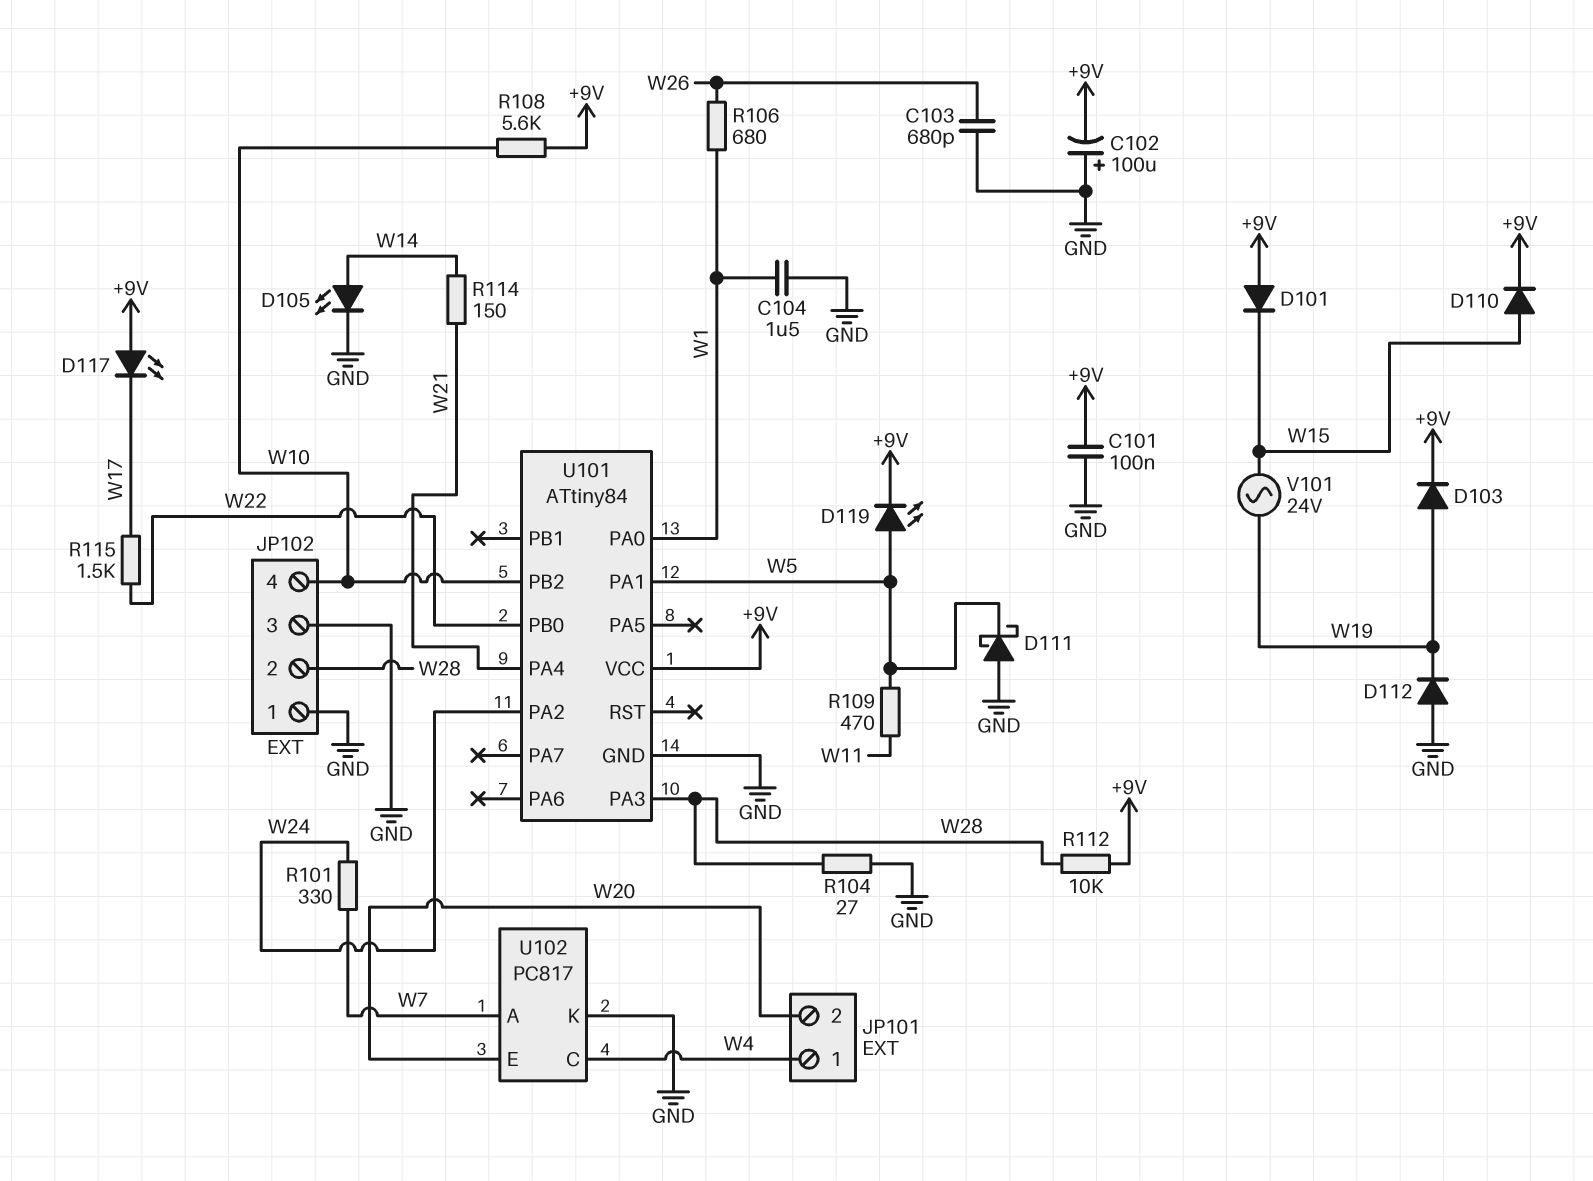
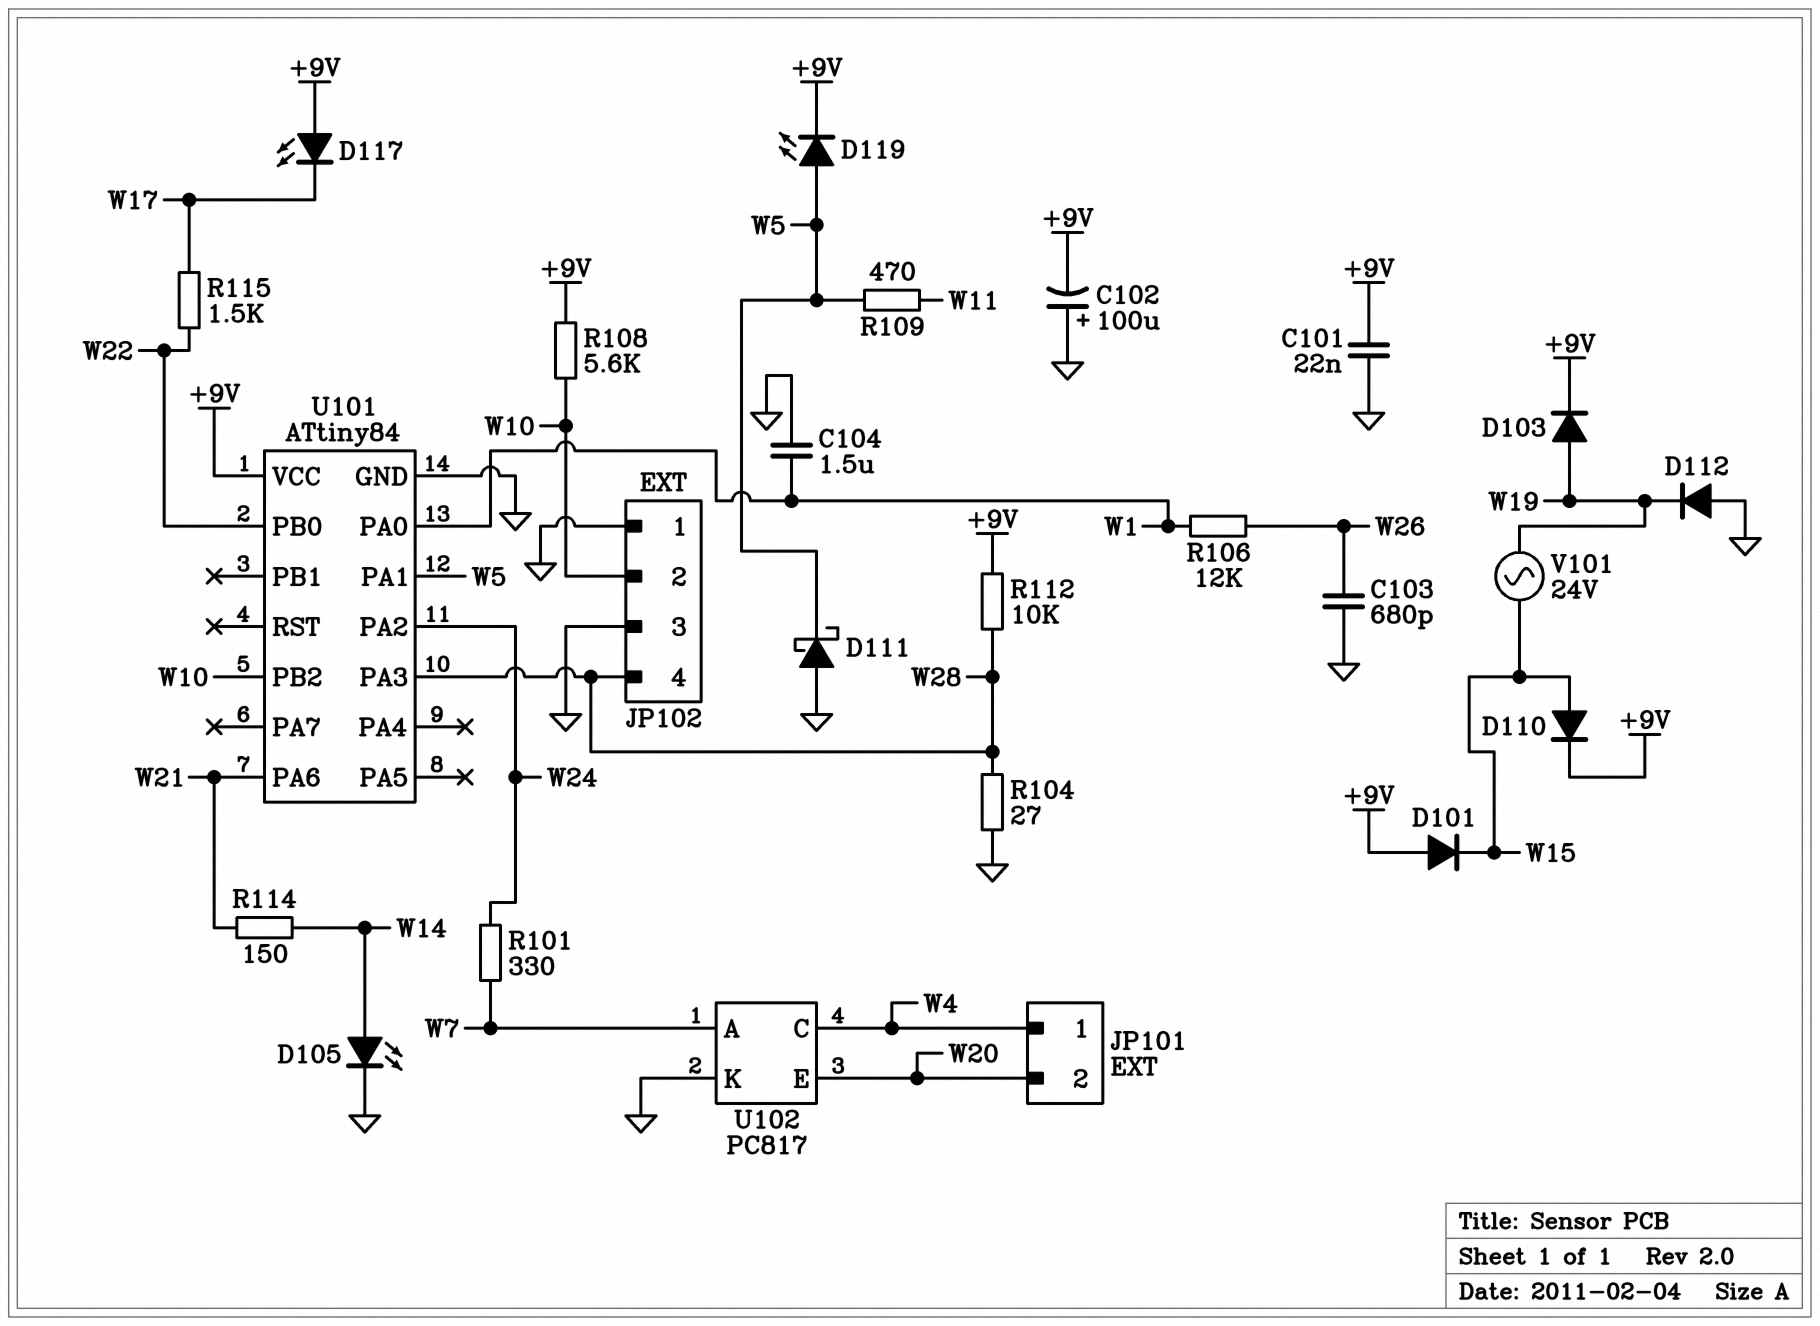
C101: 100nF (+9V, GND) -> 22nF (+9V, GND)
JP102 pin 2: W28 -> W10
JP102 pin 4: W10 -> W28
R106: 680 (W1, W26) -> 12k (W1, W26)
U101 pin PA4: W21 -> none
U101 pin PA6: none -> W21

